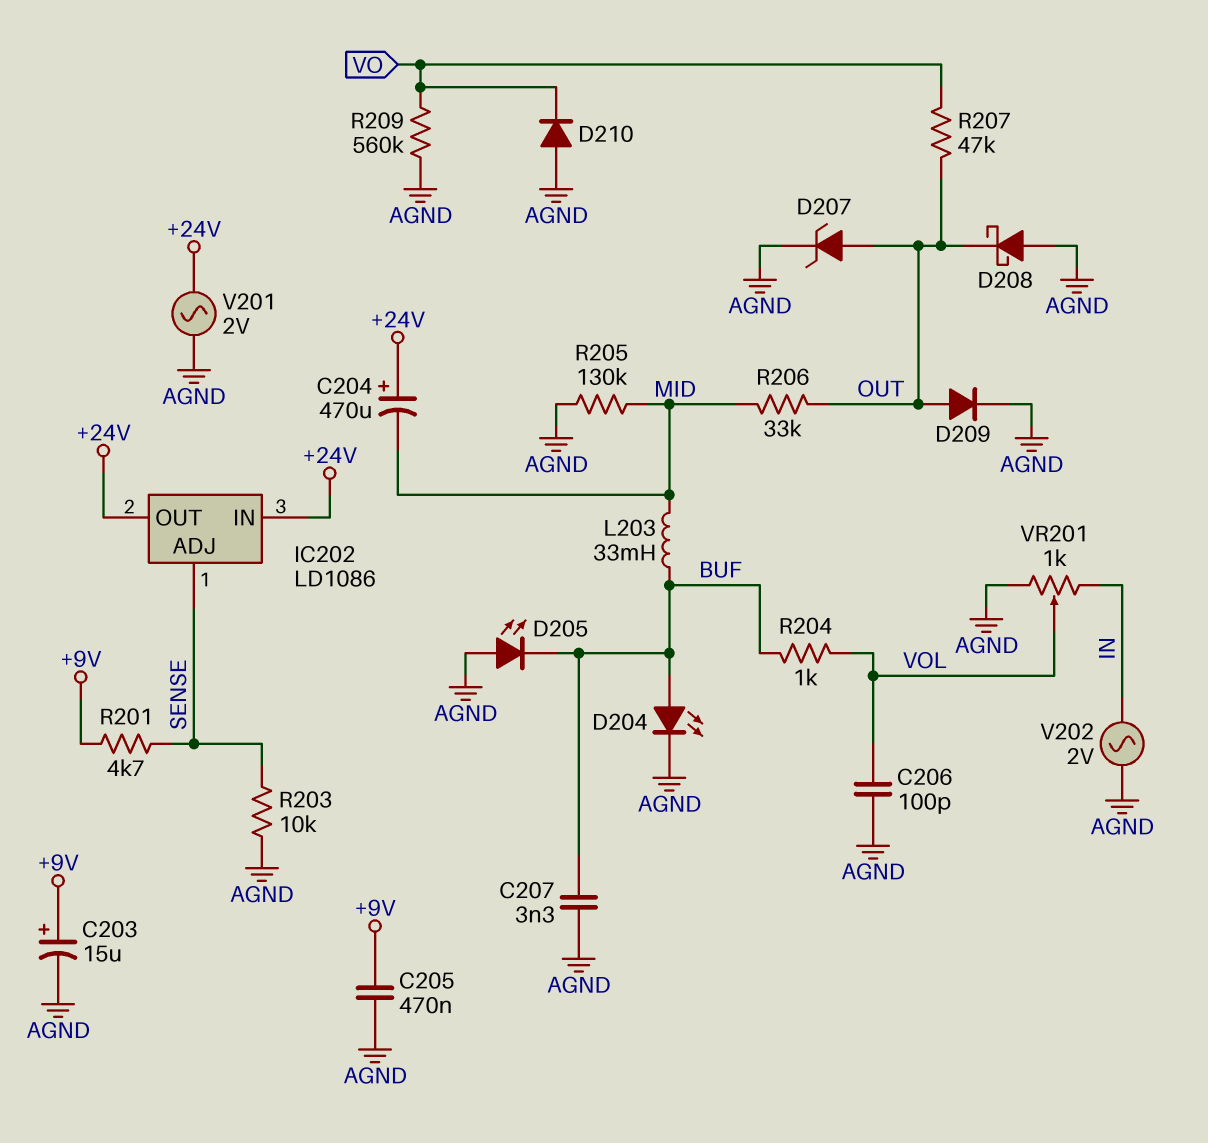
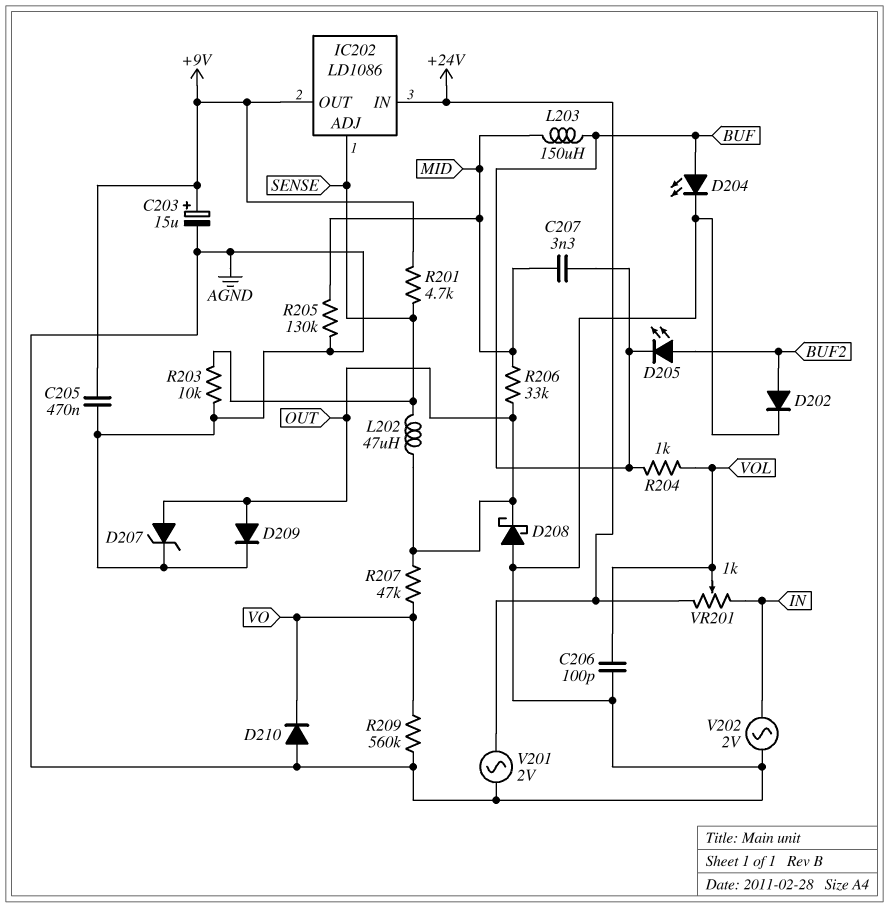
C204: 470uF (plus +24V, minus MID) -> none
C207: 3.3nF (AGND, BUF) -> 3.3nF (BUF, MID)
D202: none -> diode (A BUF2, K AGND)
D205: LED (A AGND, K BUF) -> LED (A BUF2, K BUF)
IC202 pin OUT: +24V -> +9V
L202: none -> 47uH (OUT, SENSE)
L203: 33mH (BUF, MID) -> 150uH (BUF, MID)
VR201: 1k (AGND, IN, wiper VOL) -> 1k (+24V, IN, wiper VOL)

